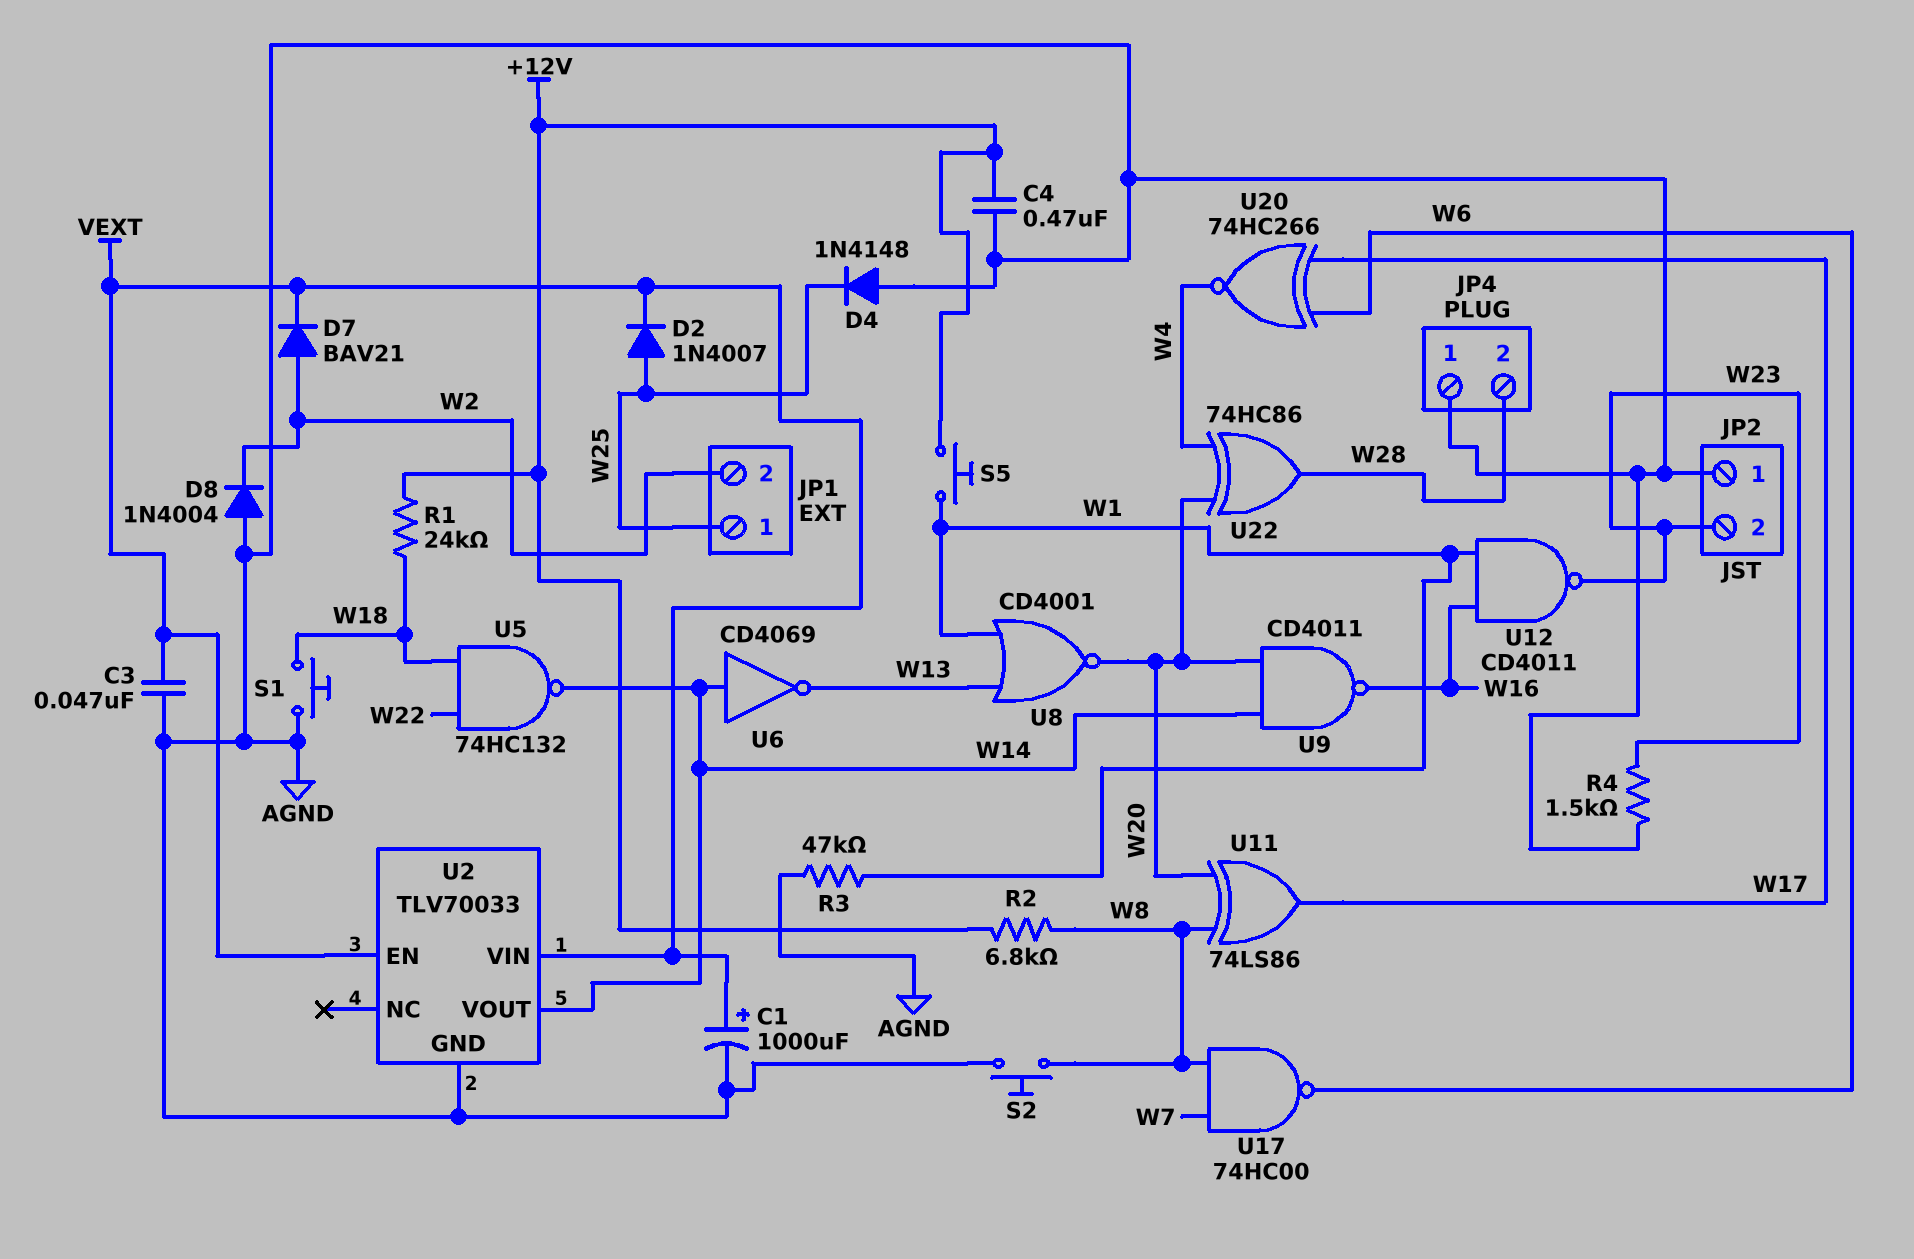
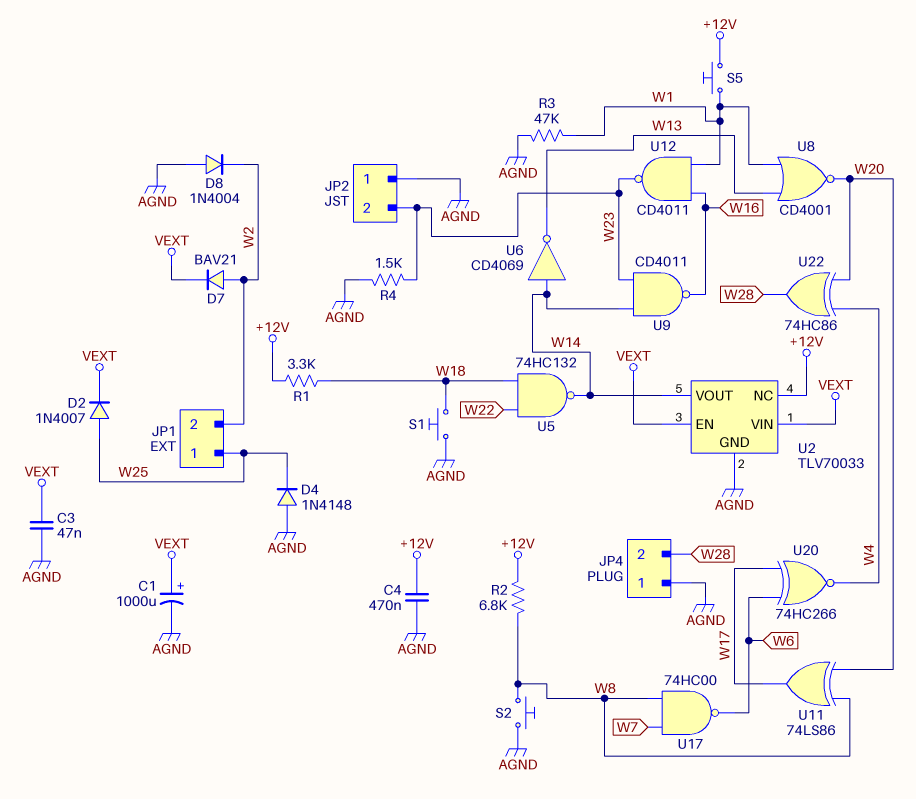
R1: 24k (+12V, W18) -> 3.3k (+12V, W18)
U2 pin NC: none -> +12V
U9: NAND CD4011 (in W14, in W20, out W16) -> NAND CD4011 (in W14, in W23, out W16)

